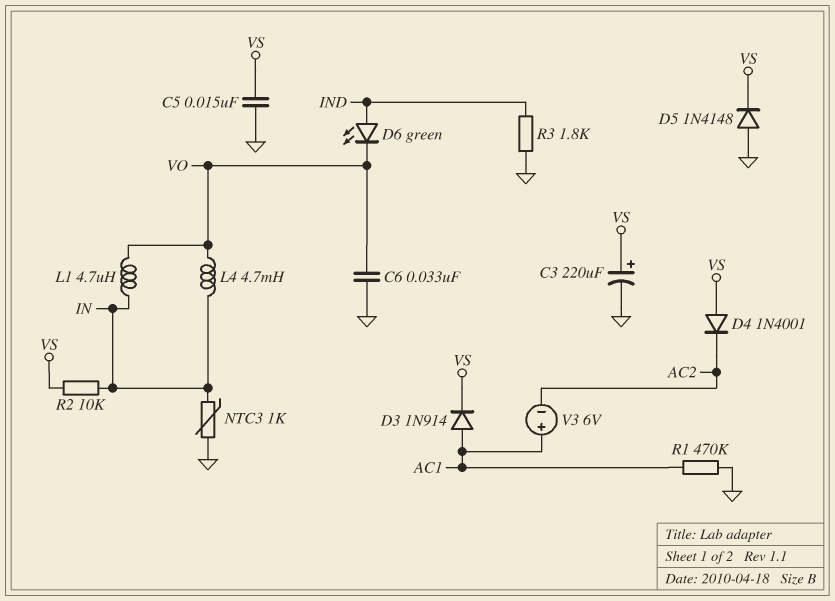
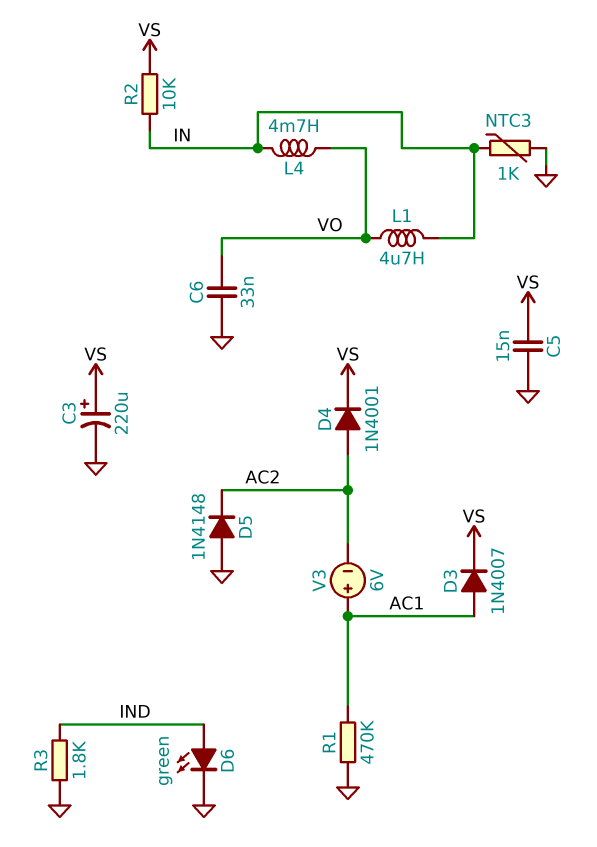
D3: diode 1N914 (A AC1, K VS) -> diode 1N4007 (A AC1, K VS)
D4: diode 1N4001 (A VS, K AC2) -> diode 1N4001 (A AC2, K VS)
D5: diode 1N4148 (A GND, K VS) -> diode 1N4148 (A GND, K AC2)
D6: LED green (A IND, K VO) -> LED green (A IND, K GND)

